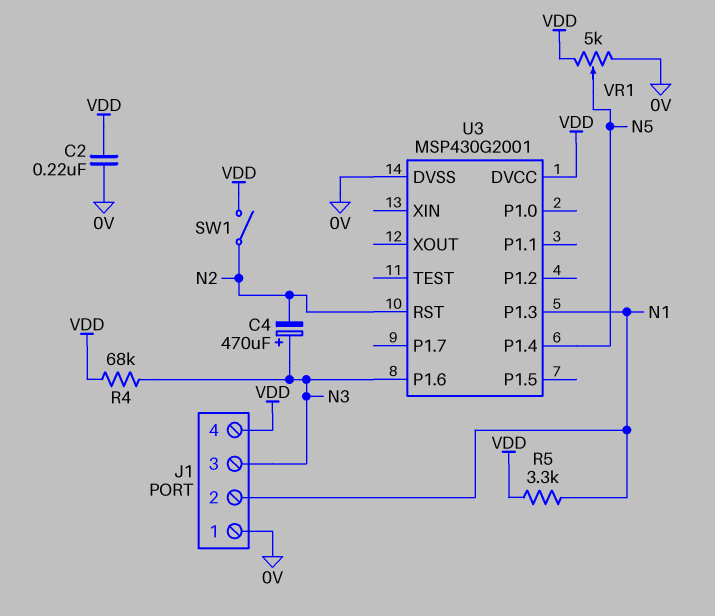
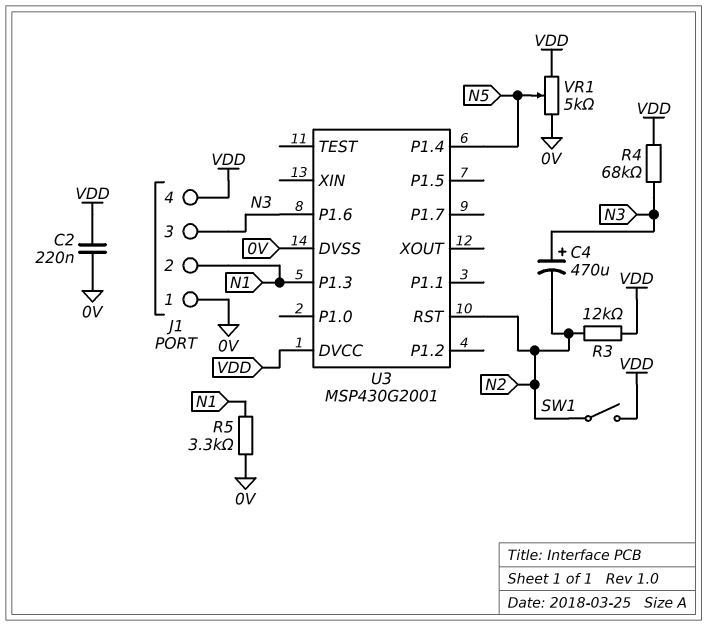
R3: none -> 12k (N2, VDD)
R5: 3.3k (N1, VDD) -> 3.3k (0V, N1)

